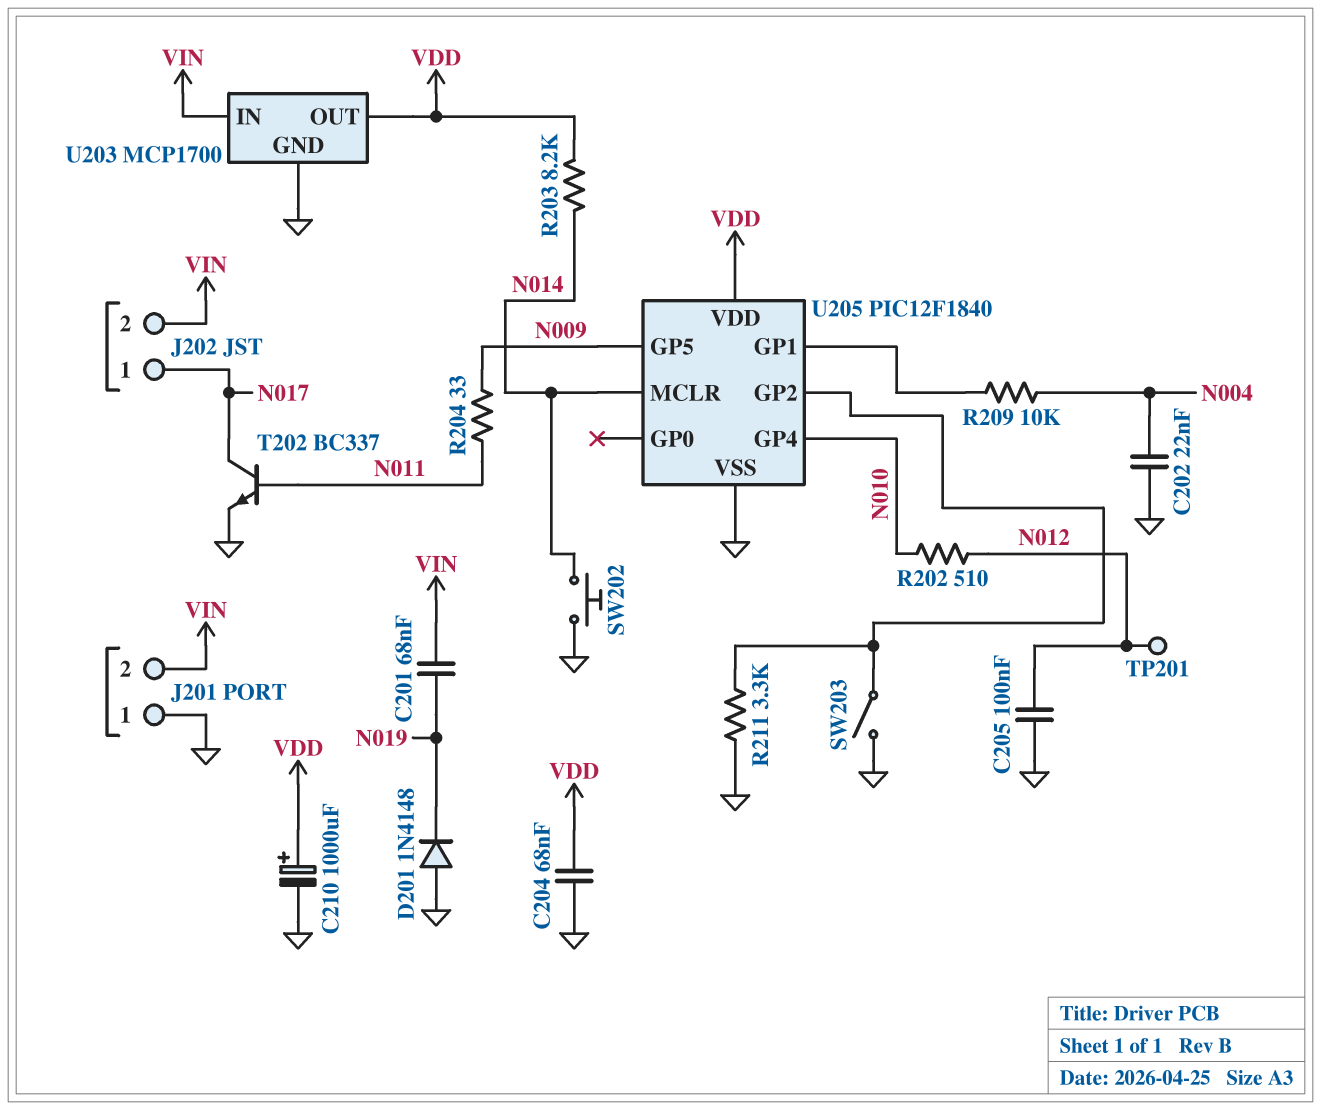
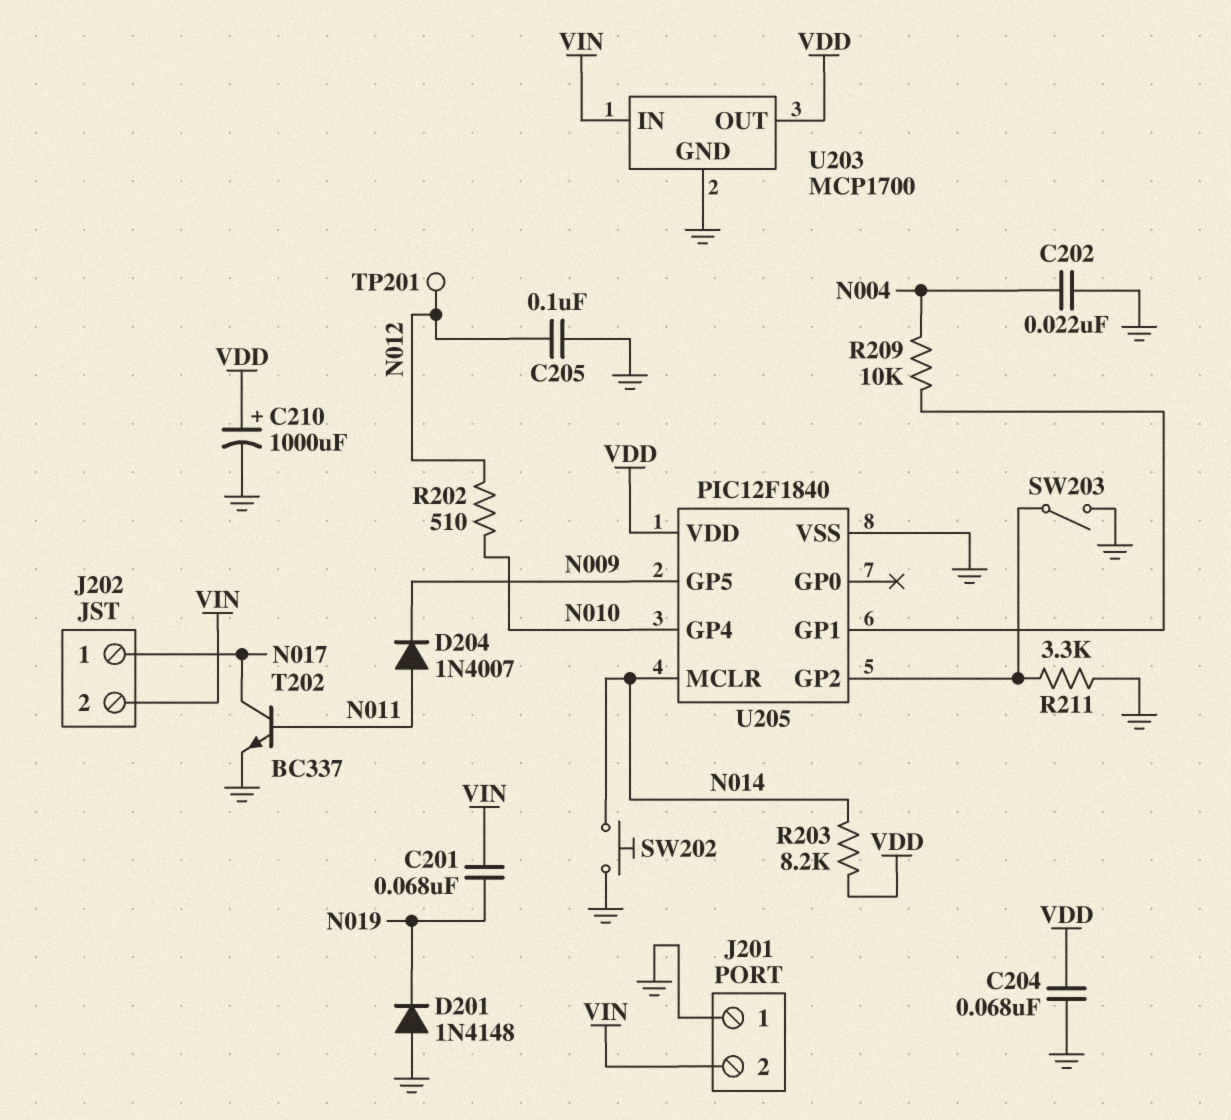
D204: none -> diode 1N4007 (A N011, K N009)
R204: 33 (N009, N011) -> none

